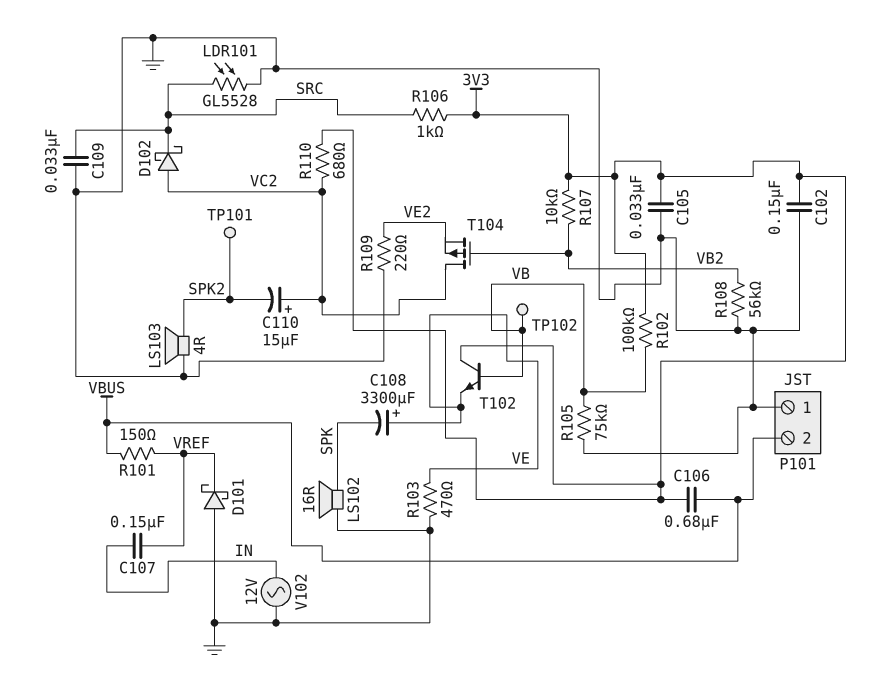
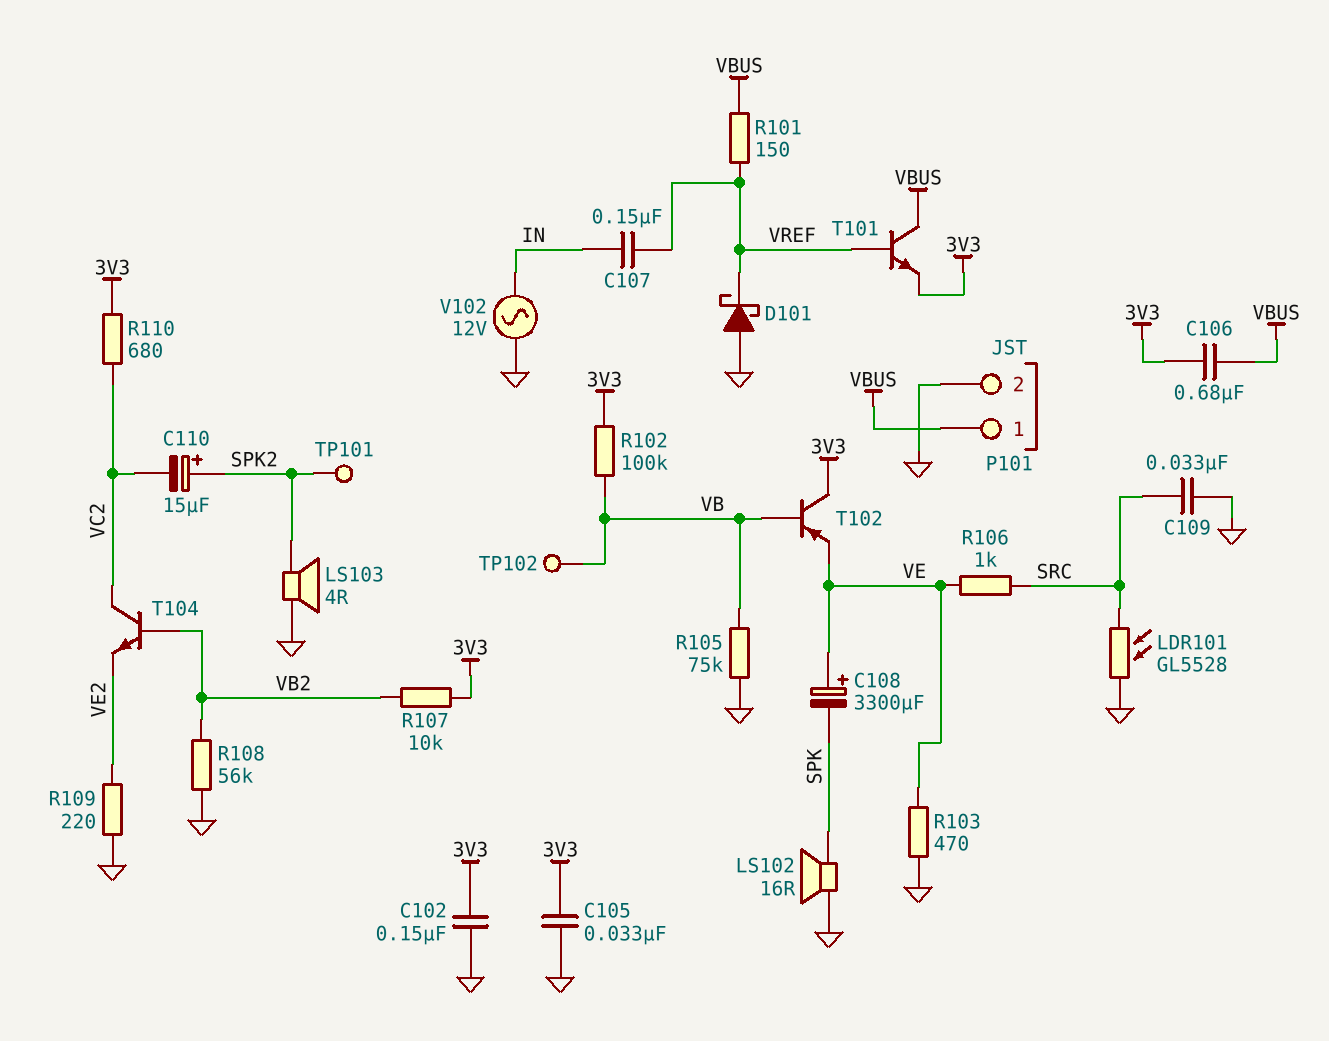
C110: 15uF (plus VC2, minus SPK2) -> 15uF (plus SPK2, minus VC2)
D102: schottky (A VC2, K SRC) -> none
P101 pin 1: GND -> VBUS
P101 pin 2: VBUS -> GND
R106: 1k (3V3, SRC) -> 1k (SRC, VE)
T101: none -> NPN (B VREF, C VBUS, E 3V3)
T102: NPN (B VB, C 3V3, E VE) -> PNP (B VB, C 3V3, E VE)
T104: PMOS (G VB2, D VC2, S VE2) -> NPN (B VB2, C VC2, E VE2)

